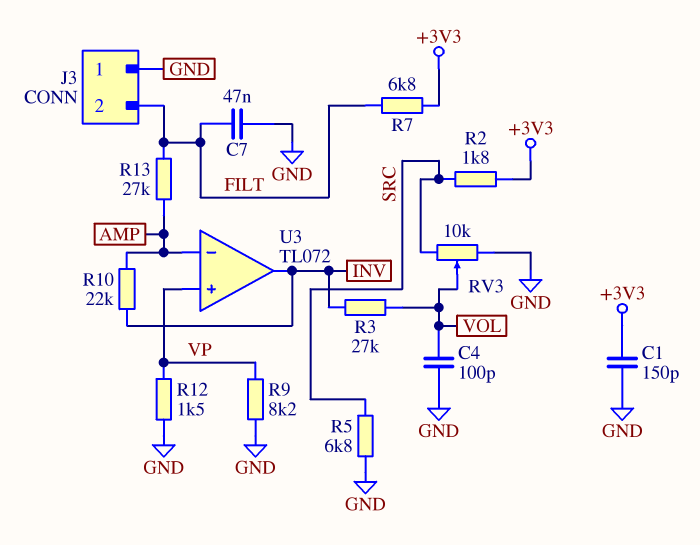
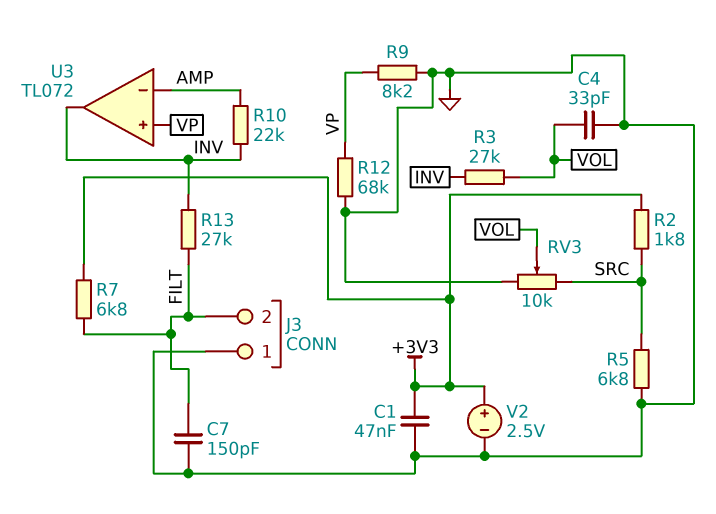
C1: 150pF (+3V3, GND) -> 47nF (+3V3, GND)
C4: 100pF (GND, VOL) -> 33pF (GND, VOL)
C7: 47nF (FILT, GND) -> 150pF (FILT, GND)
R12: 1.5k (GND, VP) -> 68k (GND, VP)
R13: 27k (AMP, FILT) -> 27k (FILT, INV)
V2: none -> 2.5V (plus +3V3, minus GND)

